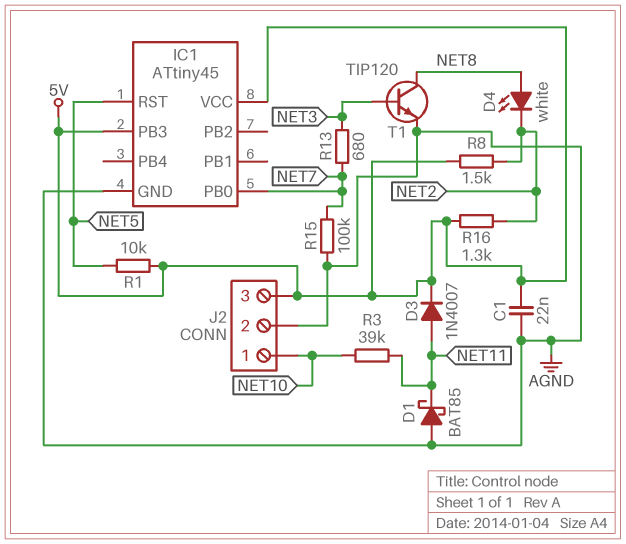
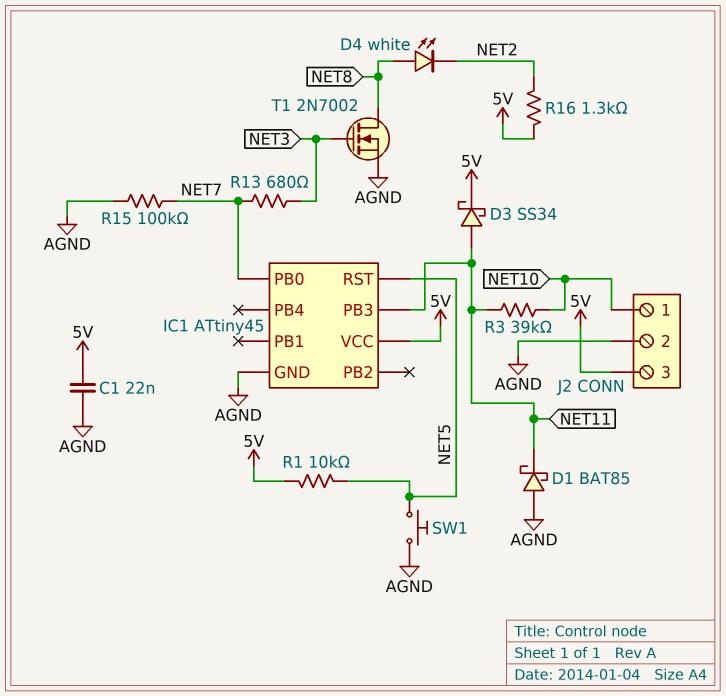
D3: diode 1N4007 (A NET11, K 5V) -> schottky SS34 (A NET11, K 5V)
IC1 pin PB3: 5V -> NET11
R8: 1.5k (5V, NET2) -> none
SW1: none -> button (AGND, NET5)
T1: NPN TIP120 (B NET3, C NET8, E AGND) -> NMOS 2N7002 (G NET3, D NET8, S AGND)

